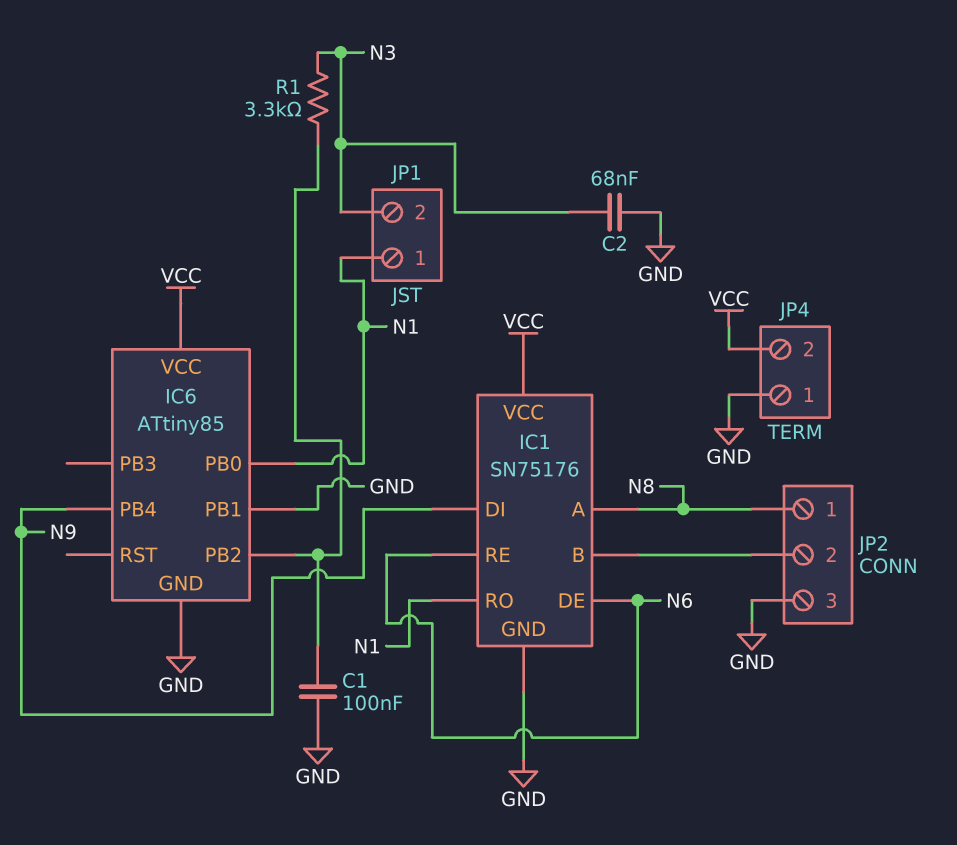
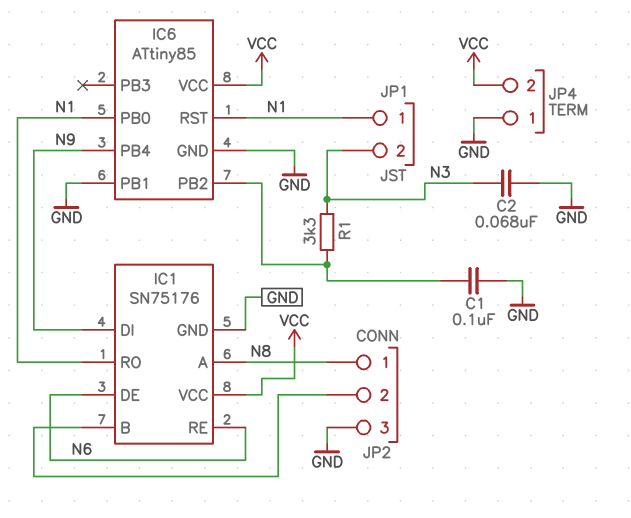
IC6 pin RST: none -> N1

